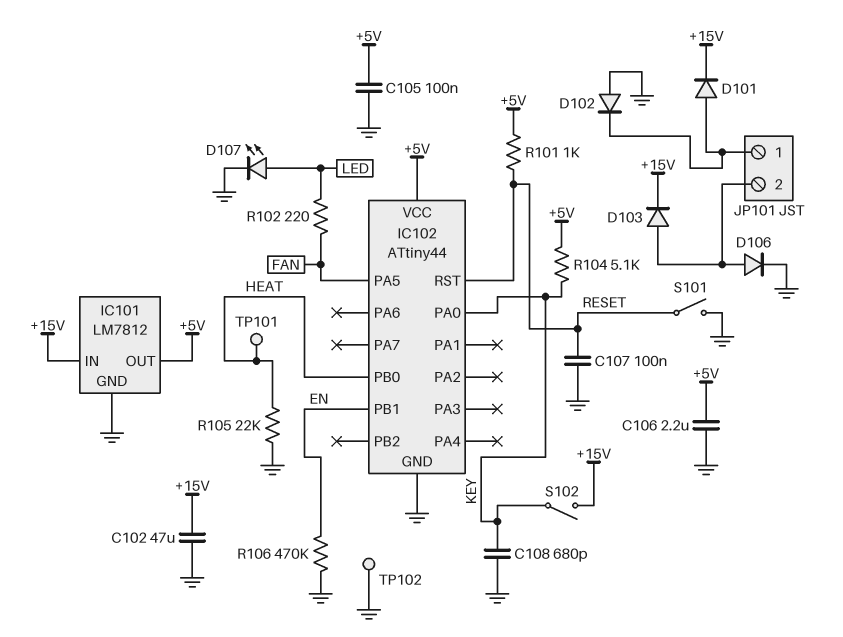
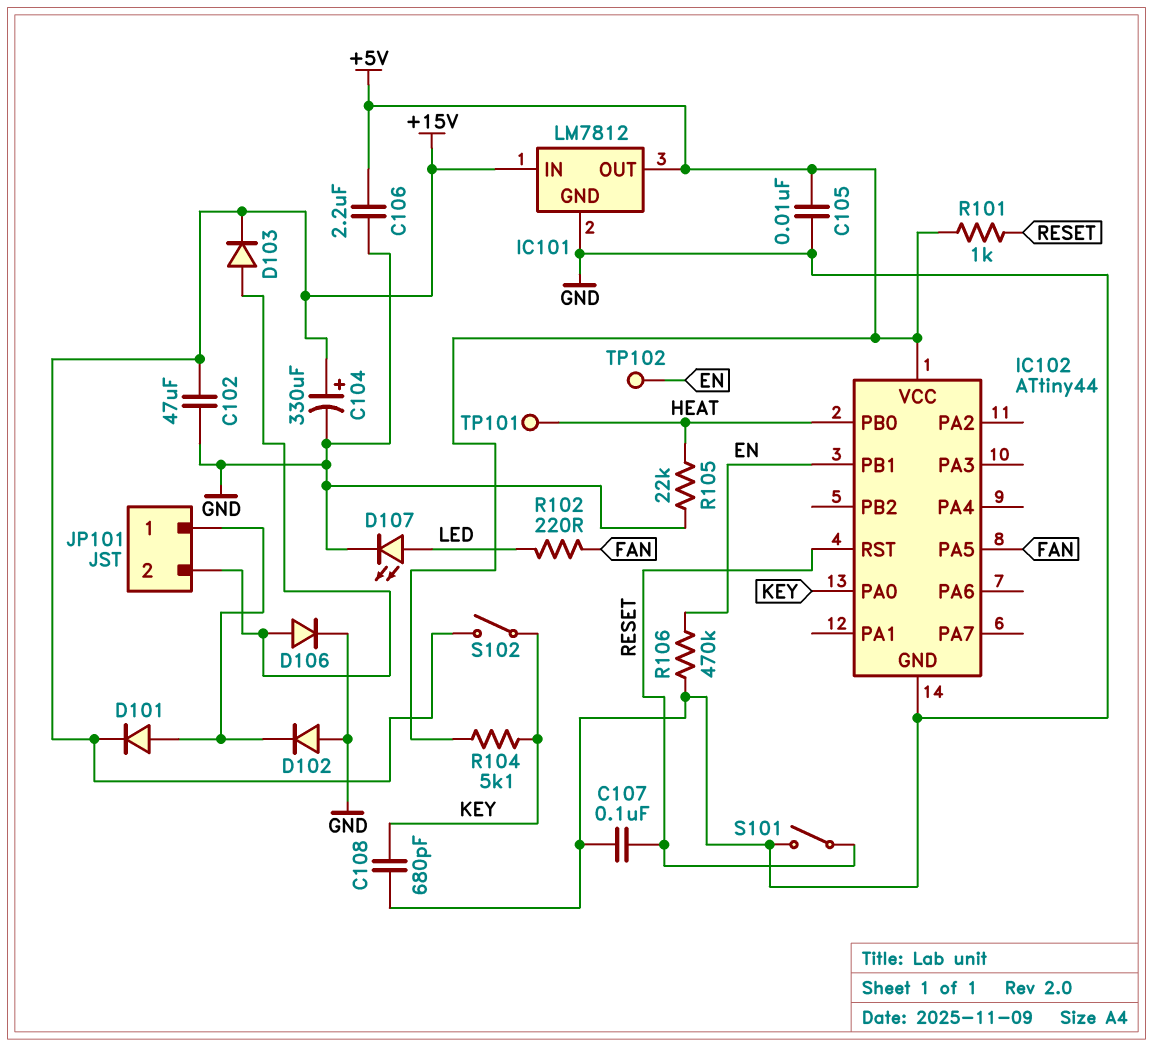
C104: none -> 330uF (plus +15V, minus GND)
C105: 100nF (+5V, GND) -> 10nF (+5V, GND)
TP102: test point (GND) -> test point (EN)

